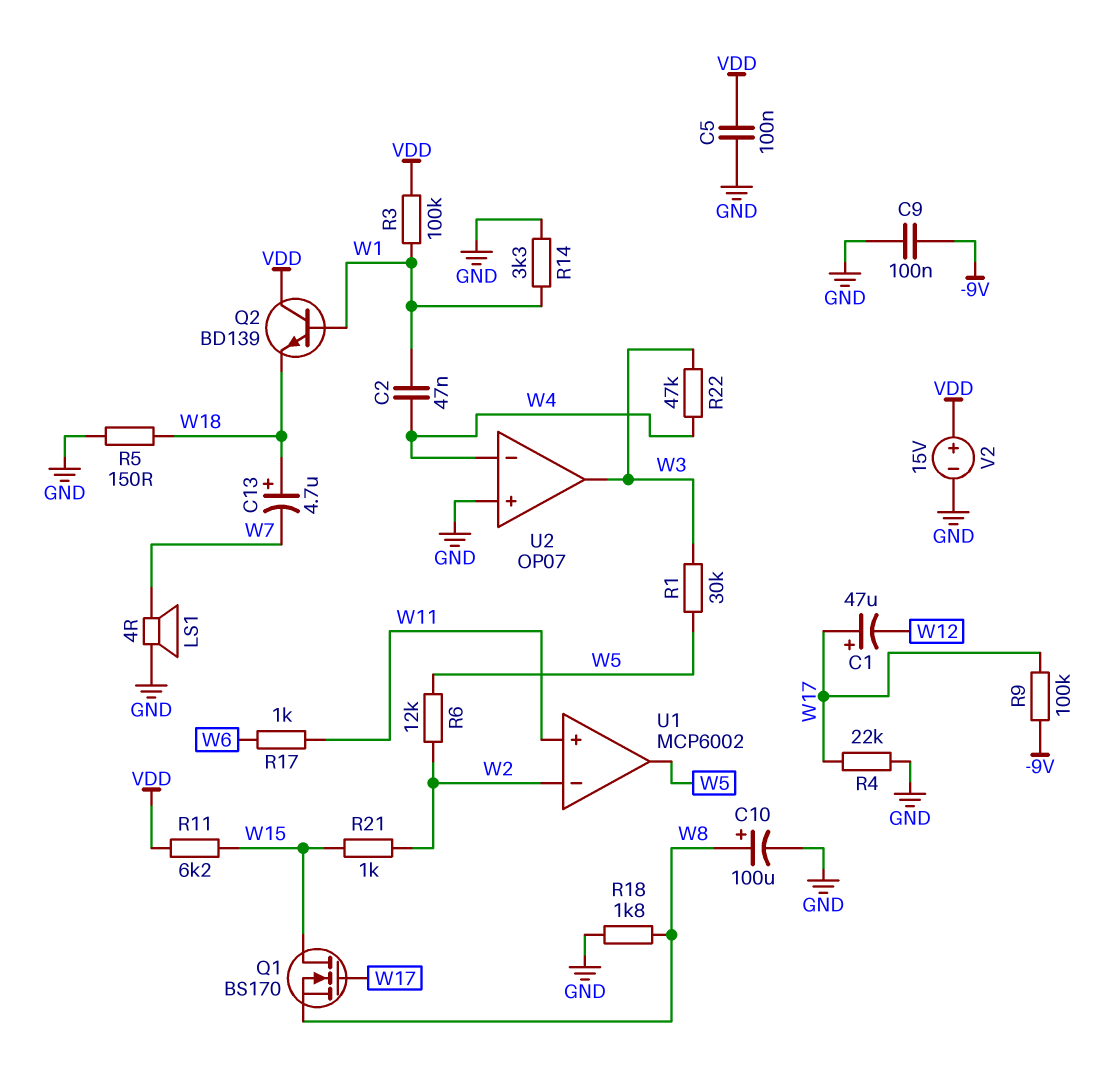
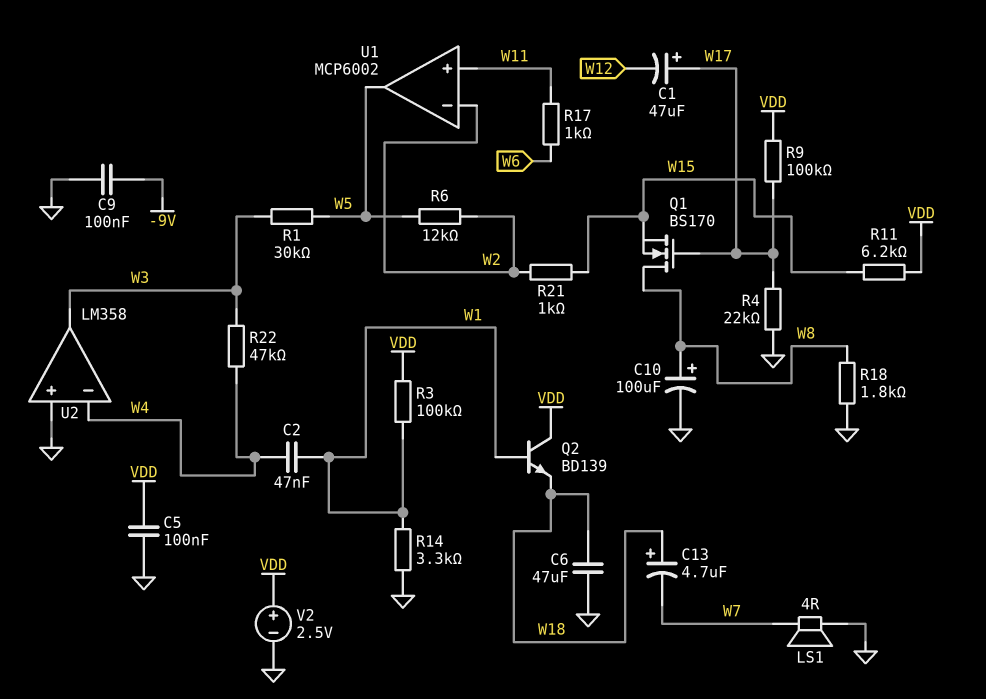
C6: none -> 47uF (GND, W18)
Q1: NMOS BS170 (G W17, D W15, S W8) -> NMOS BS170 (G W17, D W8, S W15)
R5: 150 (GND, W18) -> none
R9: 100k (-9V, W17) -> 100k (VDD, W17)
U2: OP07 -> LM358
V2: 15V (plus VDD, minus GND) -> 2.5V (plus VDD, minus GND)

